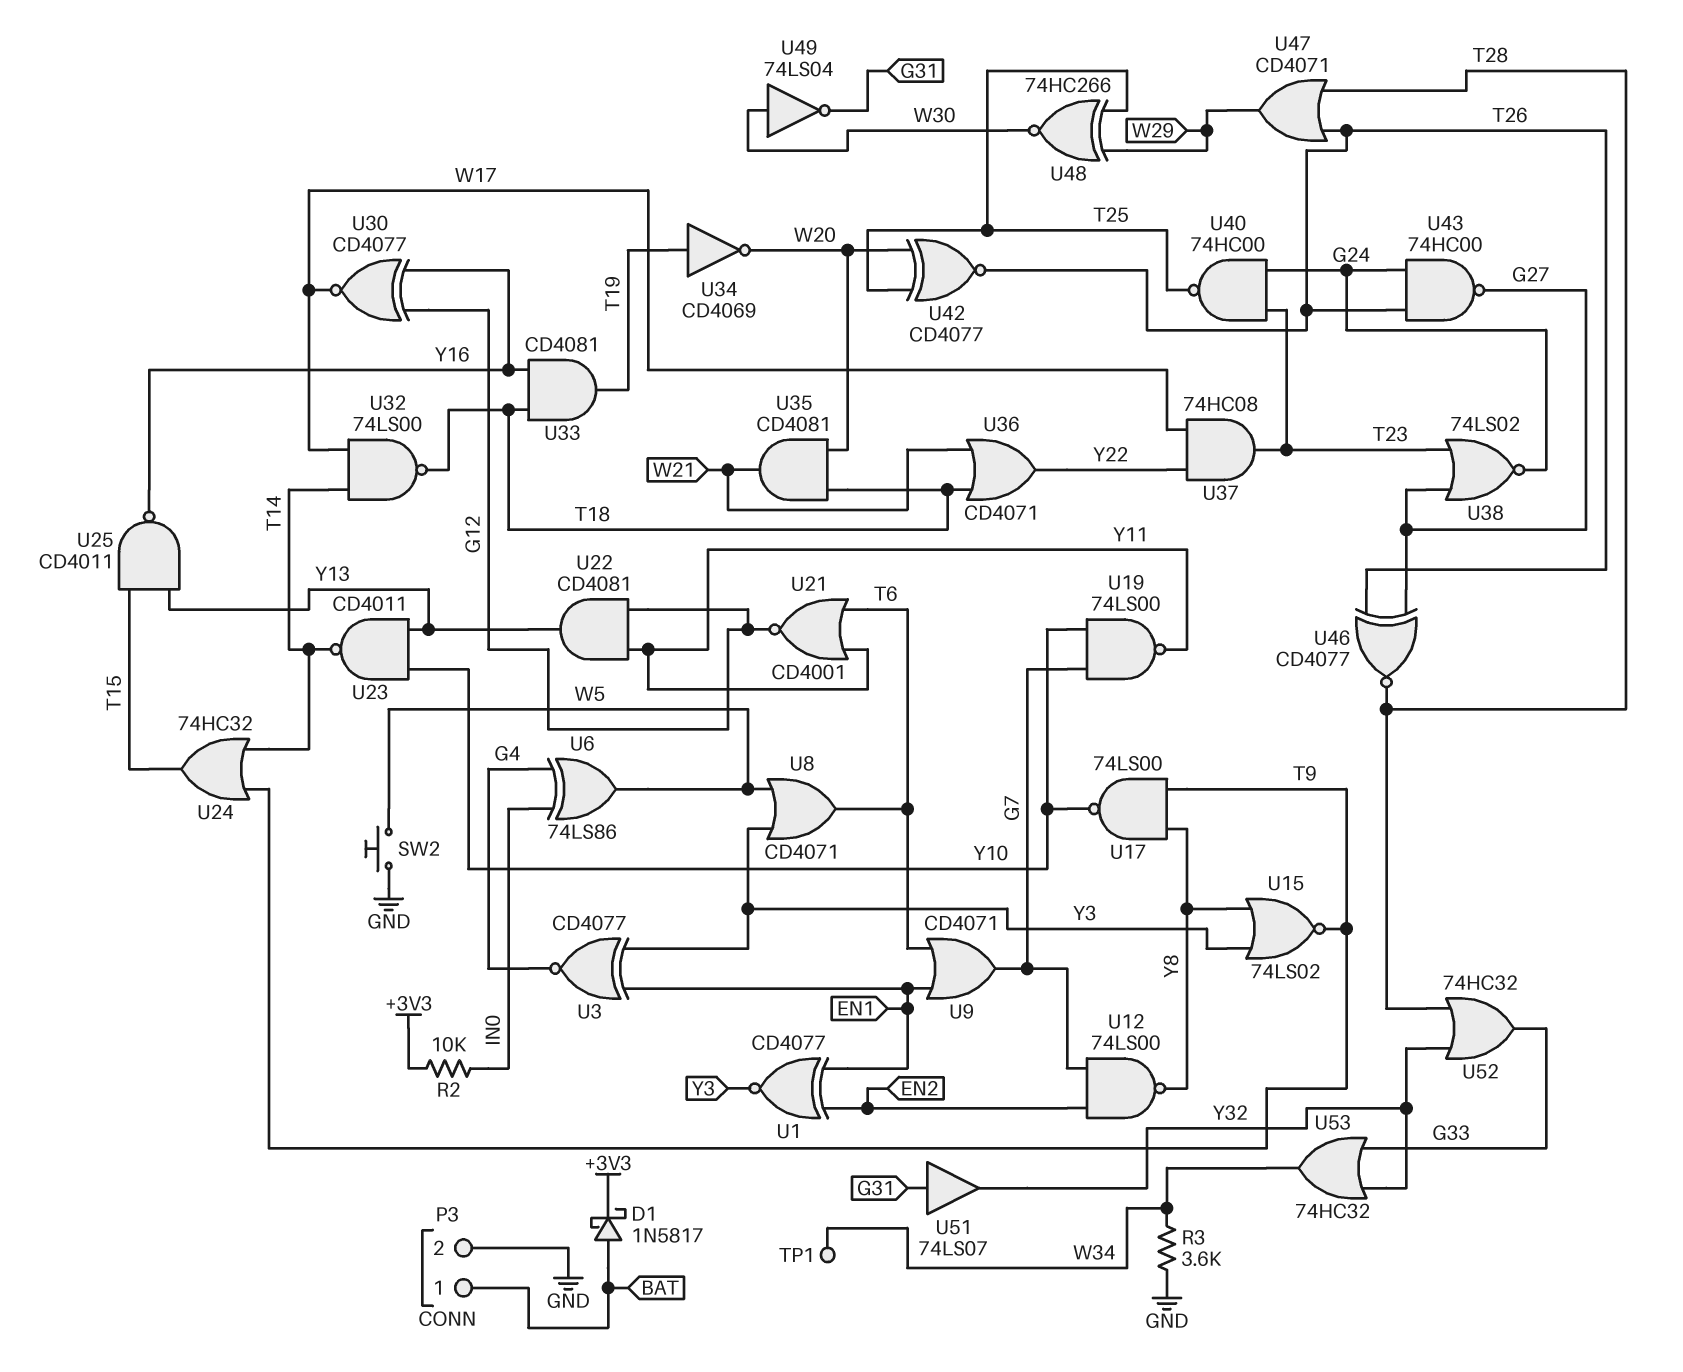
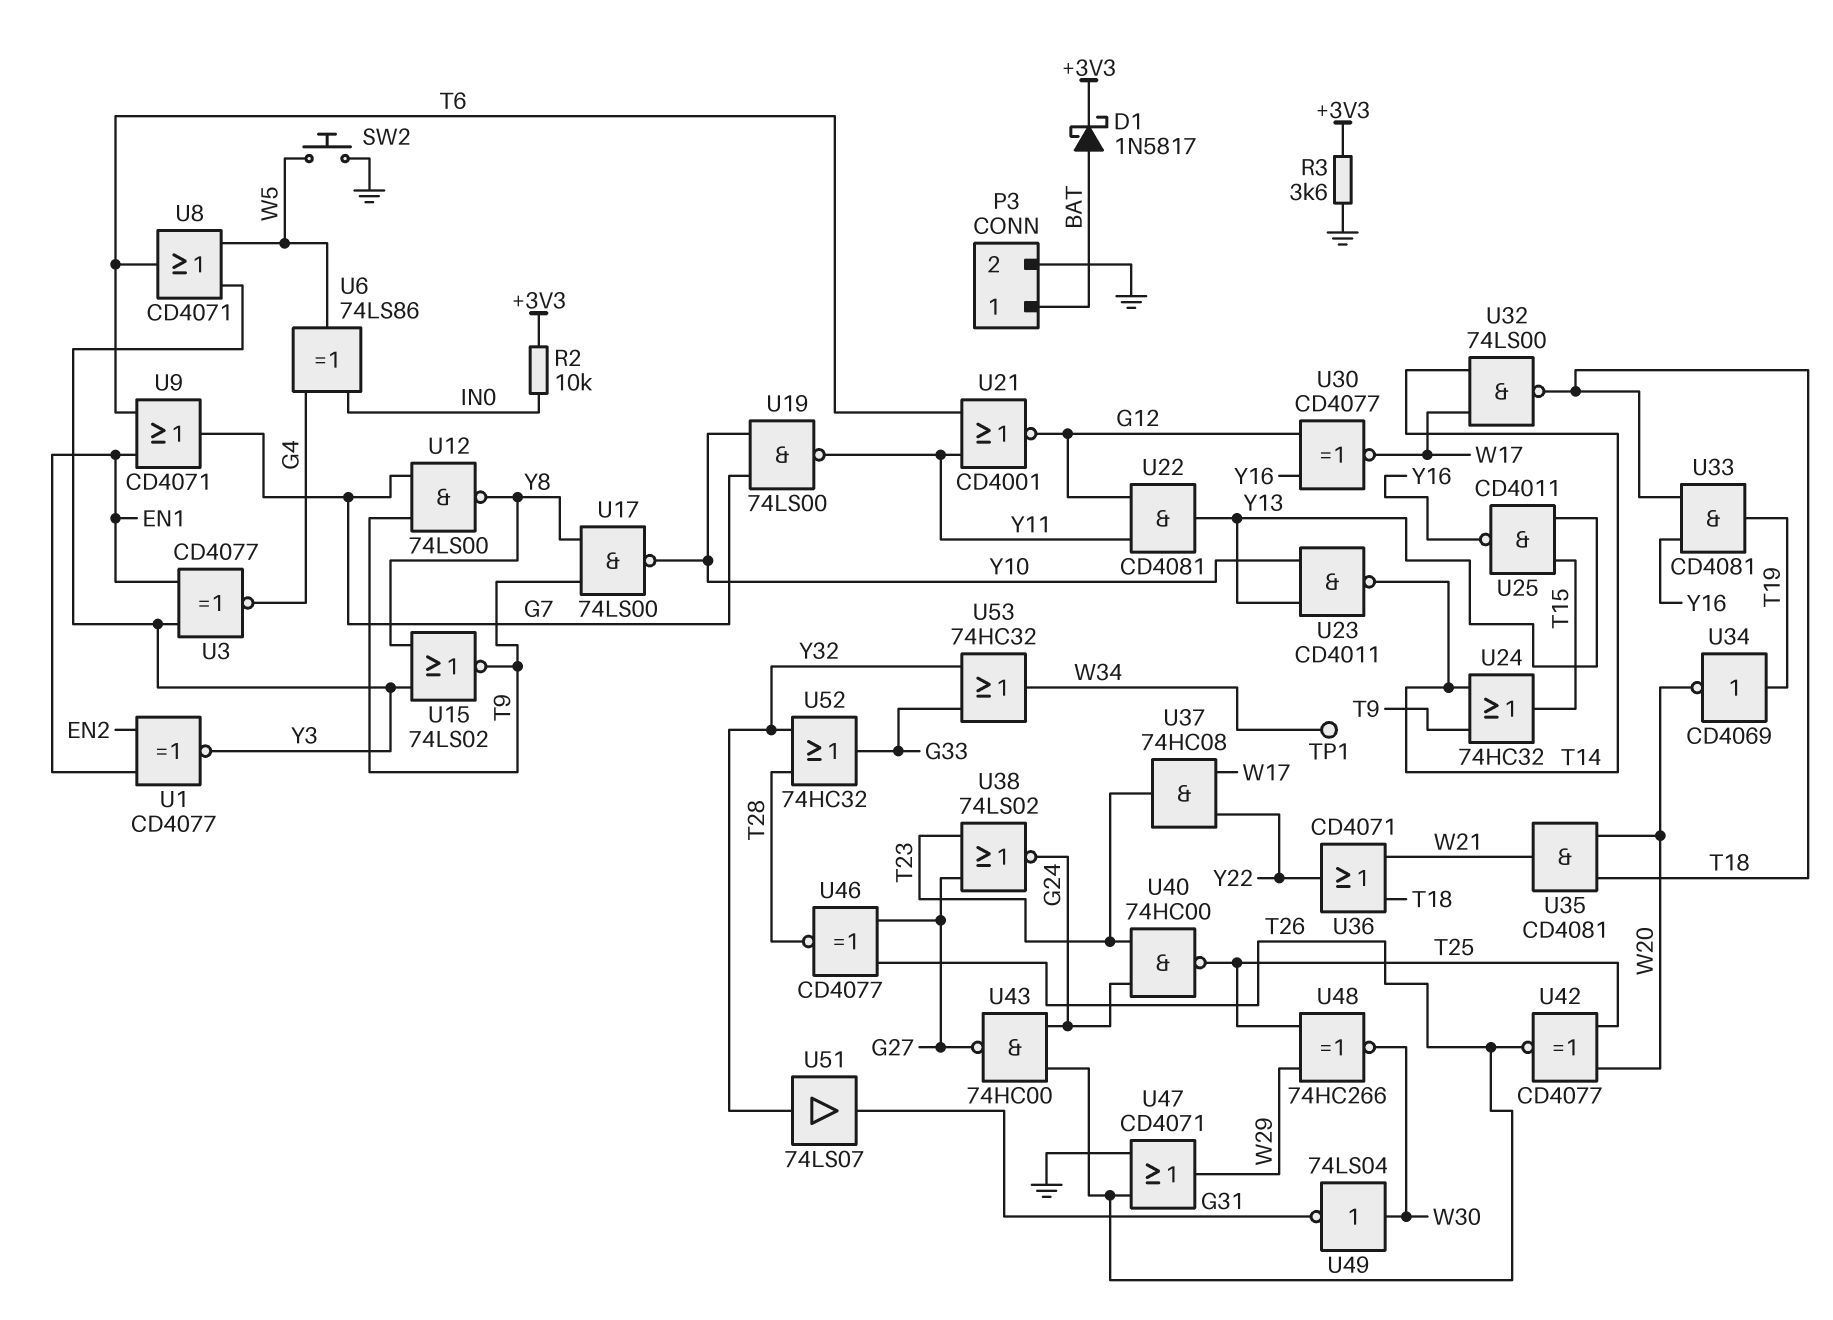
R3: 3.6k (GND, W34) -> 3.6k (+3V3, GND)
U12: NAND 74LS00 (in EN2, in G7, out Y8) -> NAND 74LS00 (in G7, in T9, out Y8)
U47: OR CD4071 (in T26, in T28, out W29) -> OR CD4071 (in GND, in T26, out W29)
U51: buffer 74LS07 (in G31, out Y32) -> buffer 74LS07 (in Y32, out G31)

